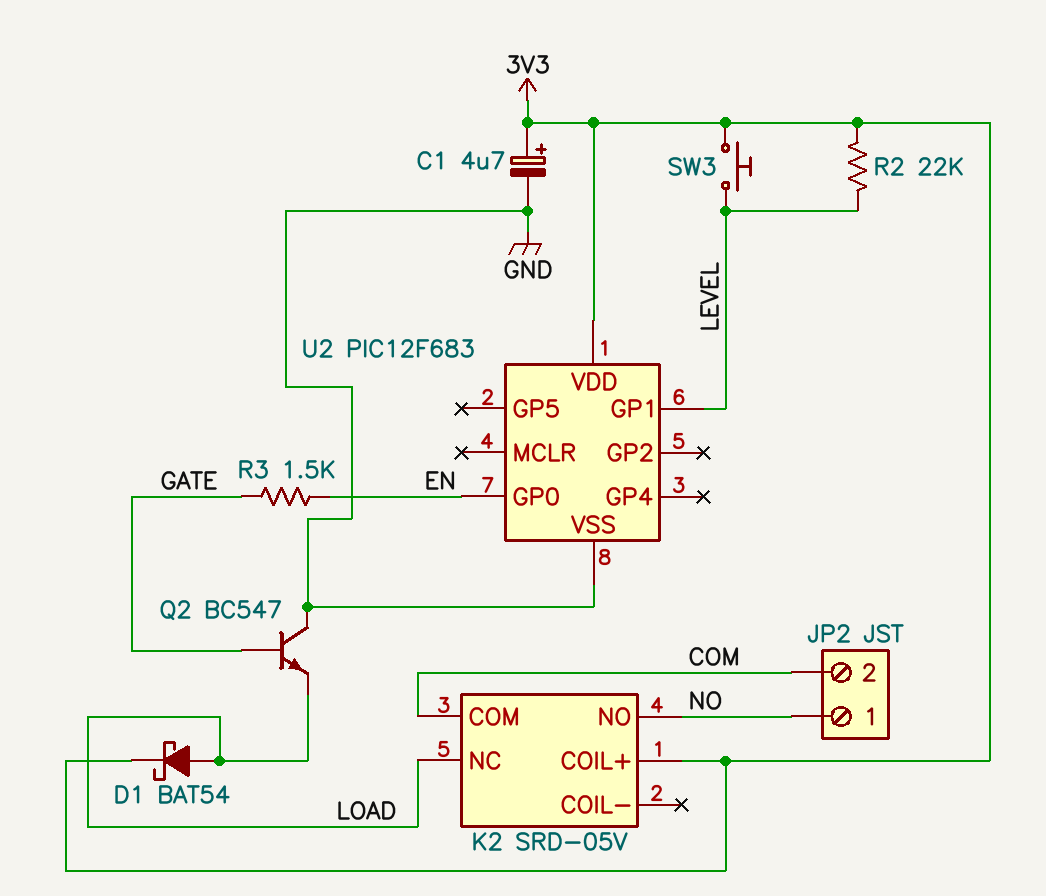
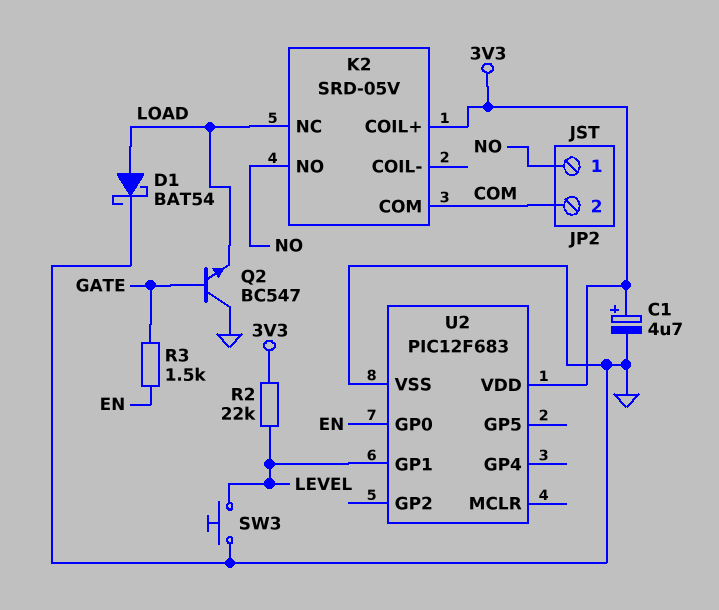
D1: schottky BAT54 (A LOAD, K 3V3) -> schottky BAT54 (A LOAD, K GND)
SW3: button (3V3, LEVEL) -> button (GND, LEVEL)

